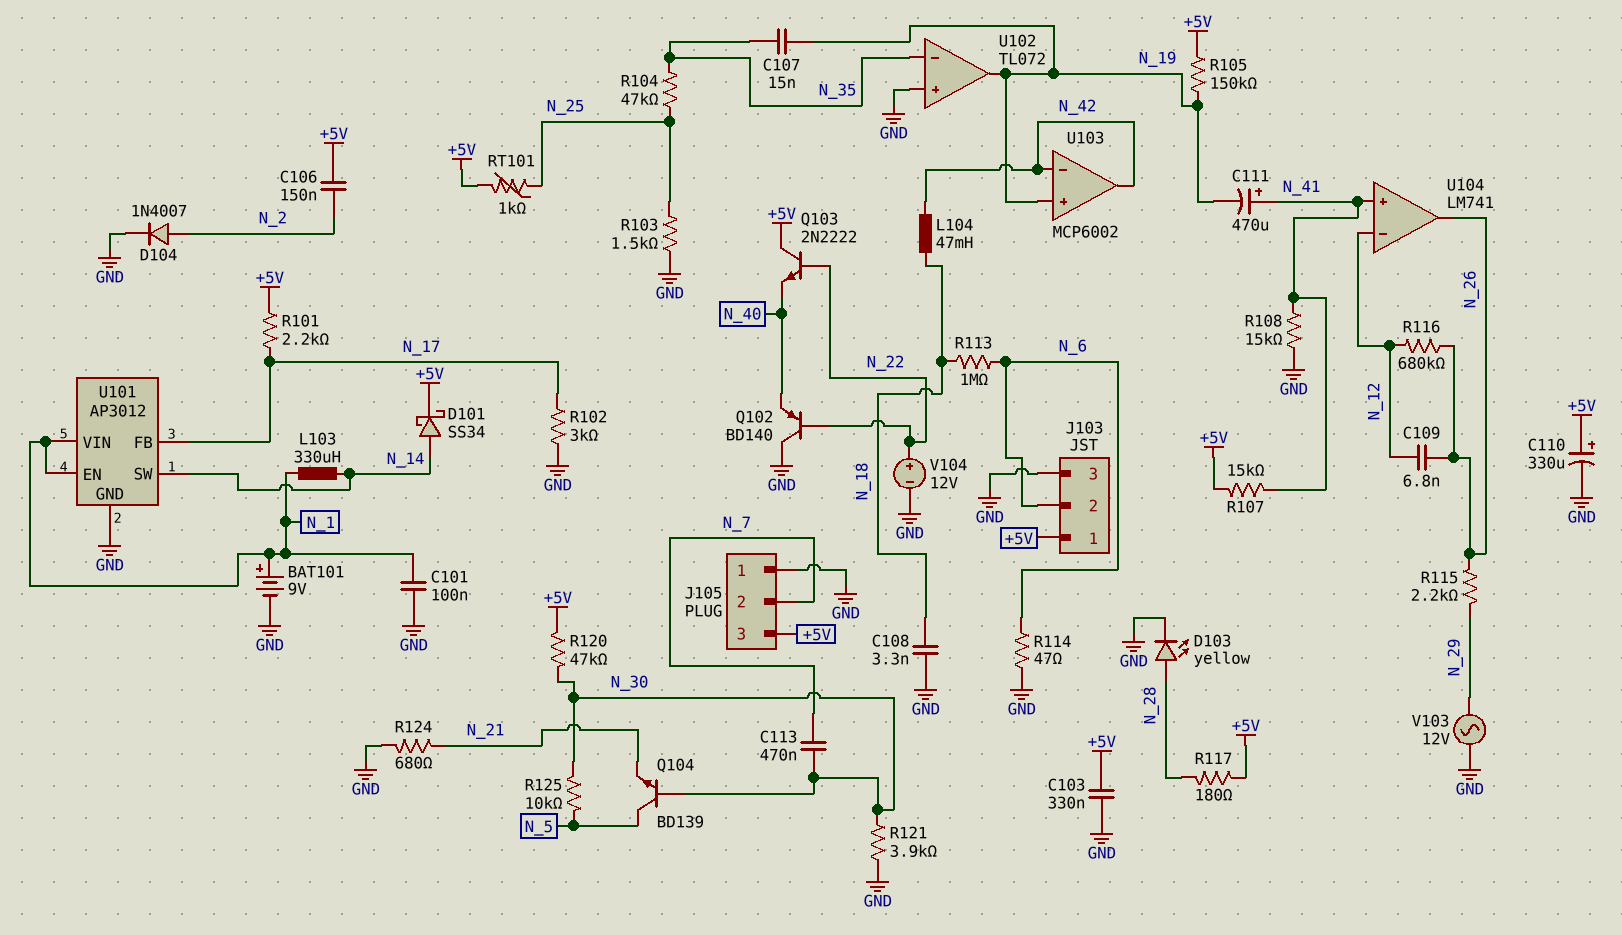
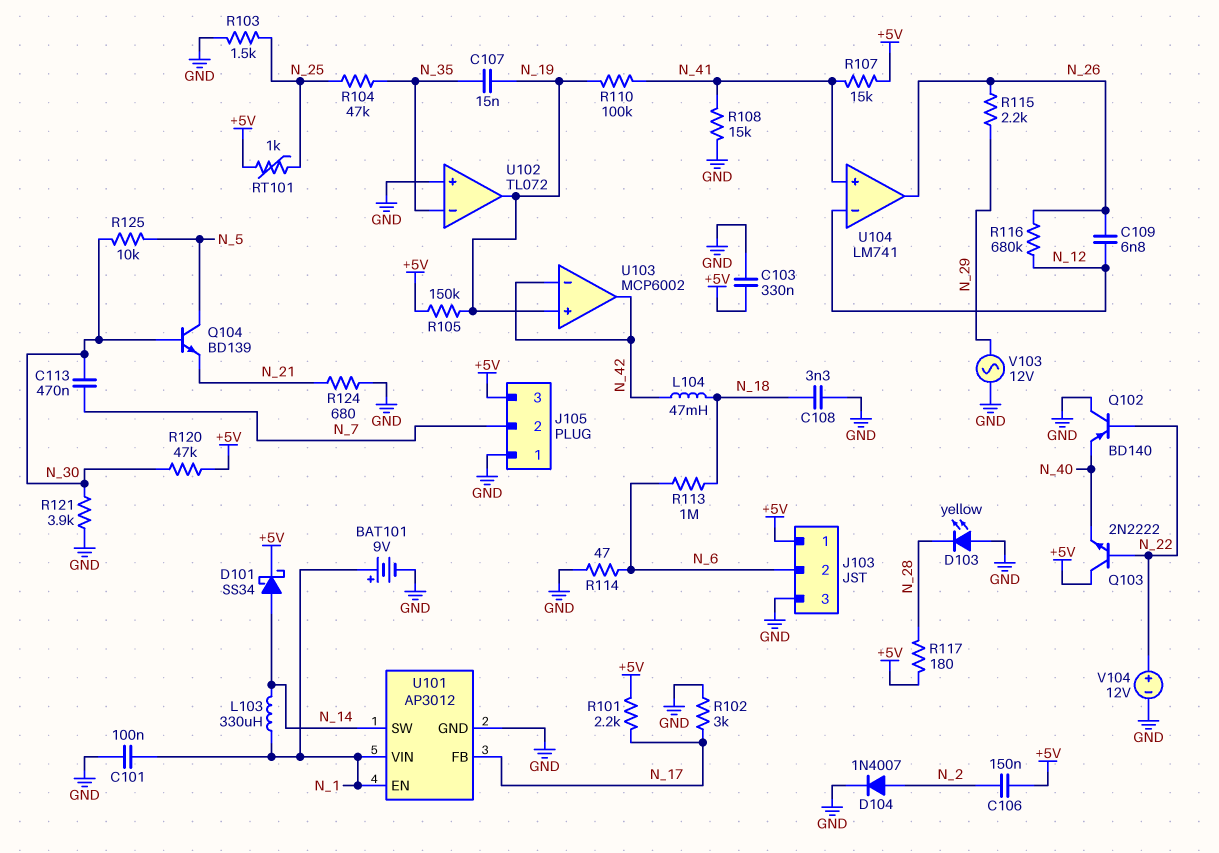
C110: 330uF (plus +5V, minus GND) -> none
C111: 470uF (plus N_41, minus N_19) -> none
D103: LED yellow (A N_28, K GND) -> LED yellow (A GND, K N_28)
R110: none -> 100k (N_19, N_41)

